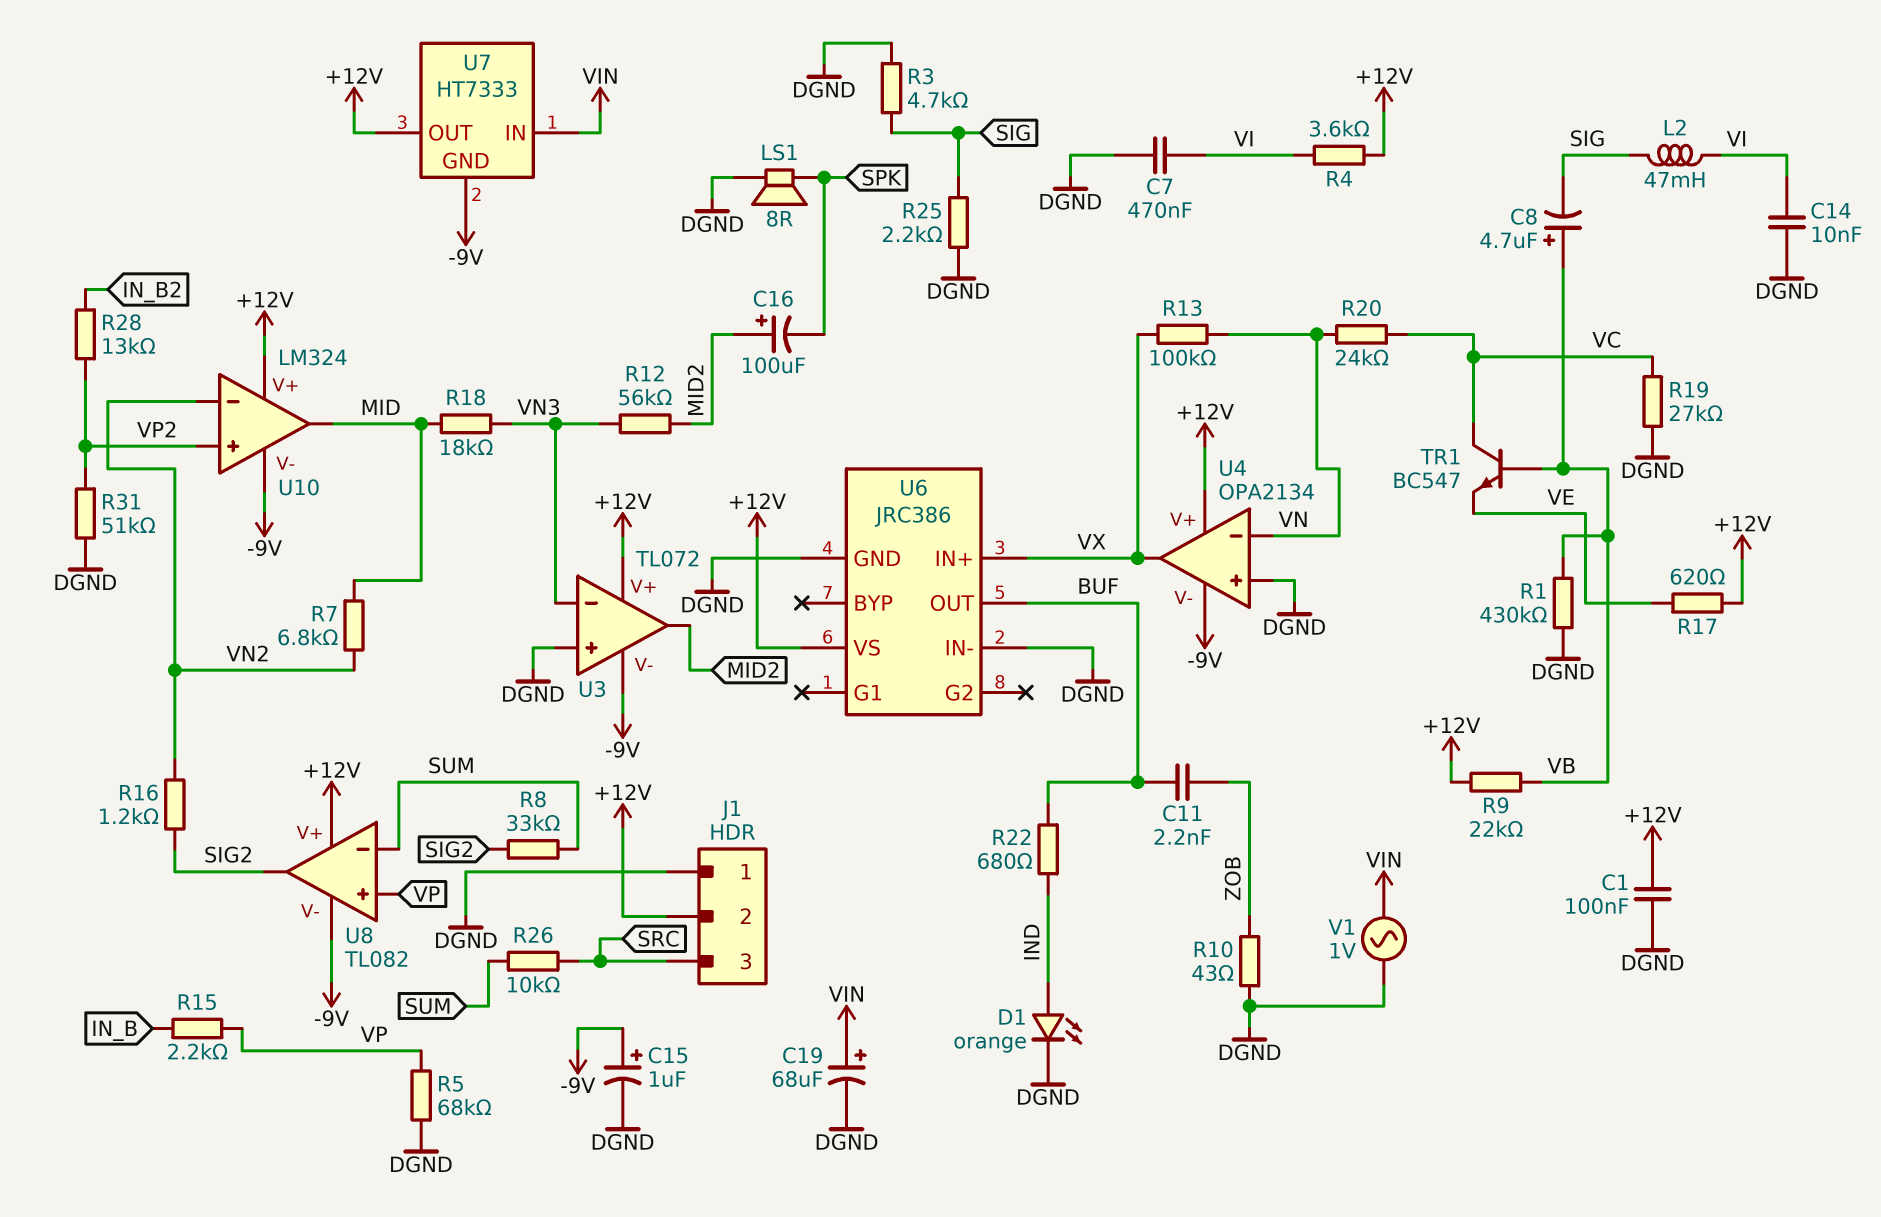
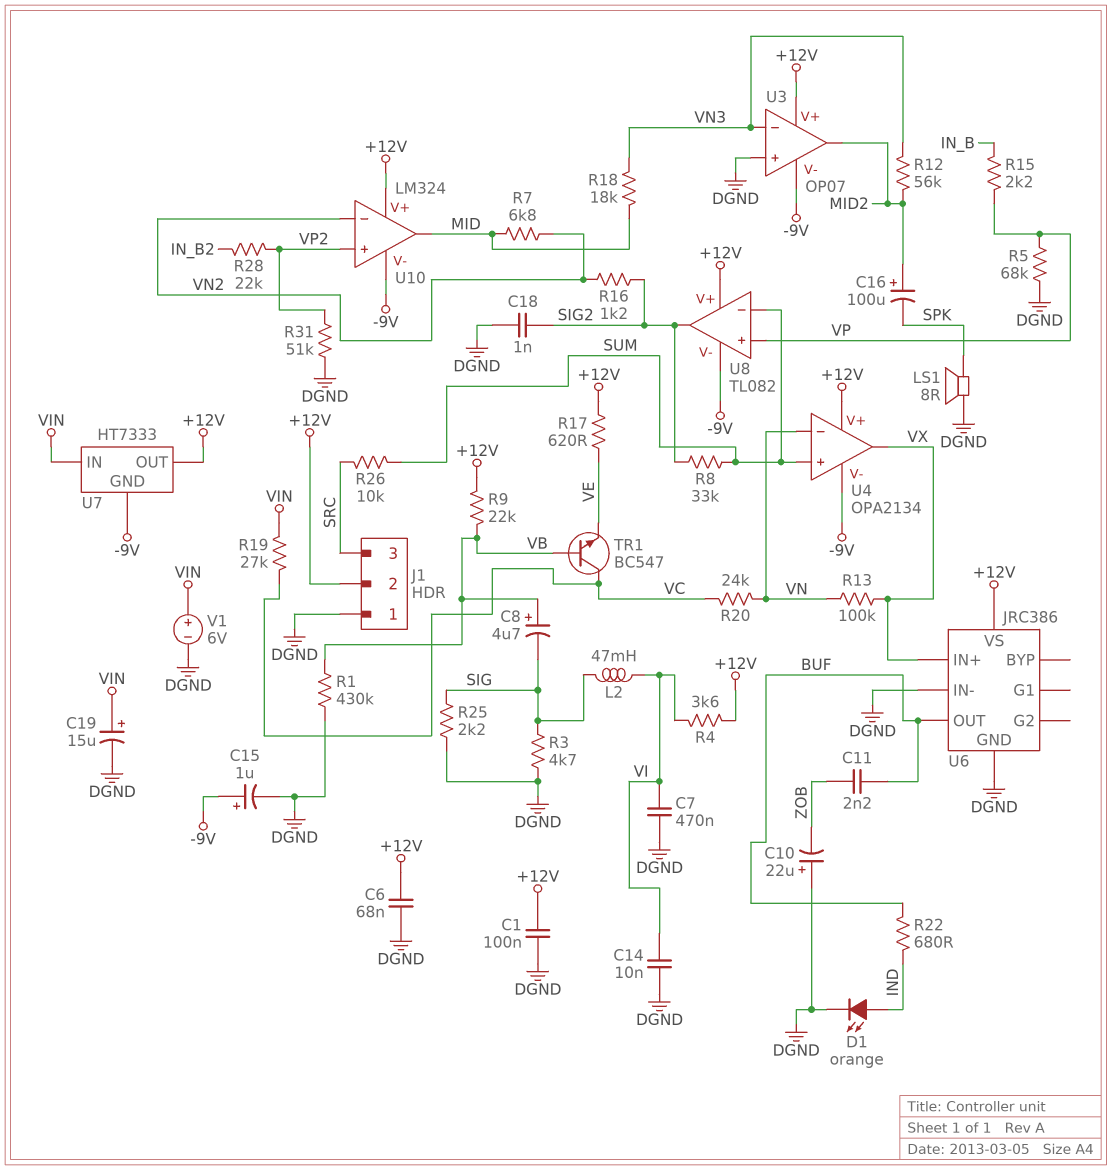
C6: none -> 68nF (+12V, DGND)
C10: none -> 22uF (plus DGND, minus ZOB)
C18: none -> 1nF (DGND, SIG2)
C19: 68uF (plus VIN, minus DGND) -> 15uF (plus VIN, minus DGND)
R10: 43 (DGND, ZOB) -> none
R19: 27k (DGND, VC) -> 27k (VC, VIN)
R28: 13k (IN_B2, VP2) -> 22k (IN_B2, VP2)
U3: TL072 -> OP07
U4 pin in+: DGND -> SUM
V1: AC 1V (DGND, VIN) -> 6V (plus VIN, minus DGND)

